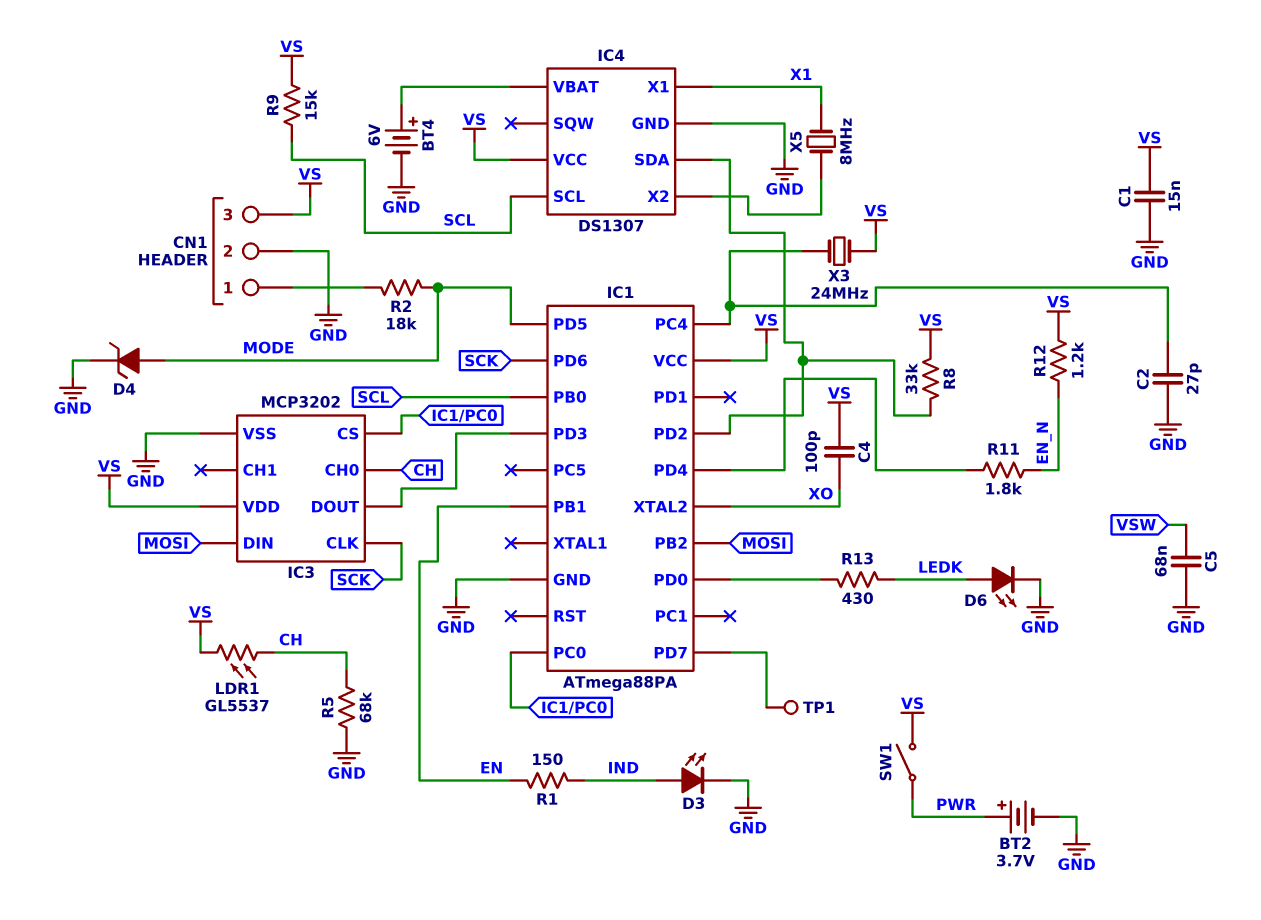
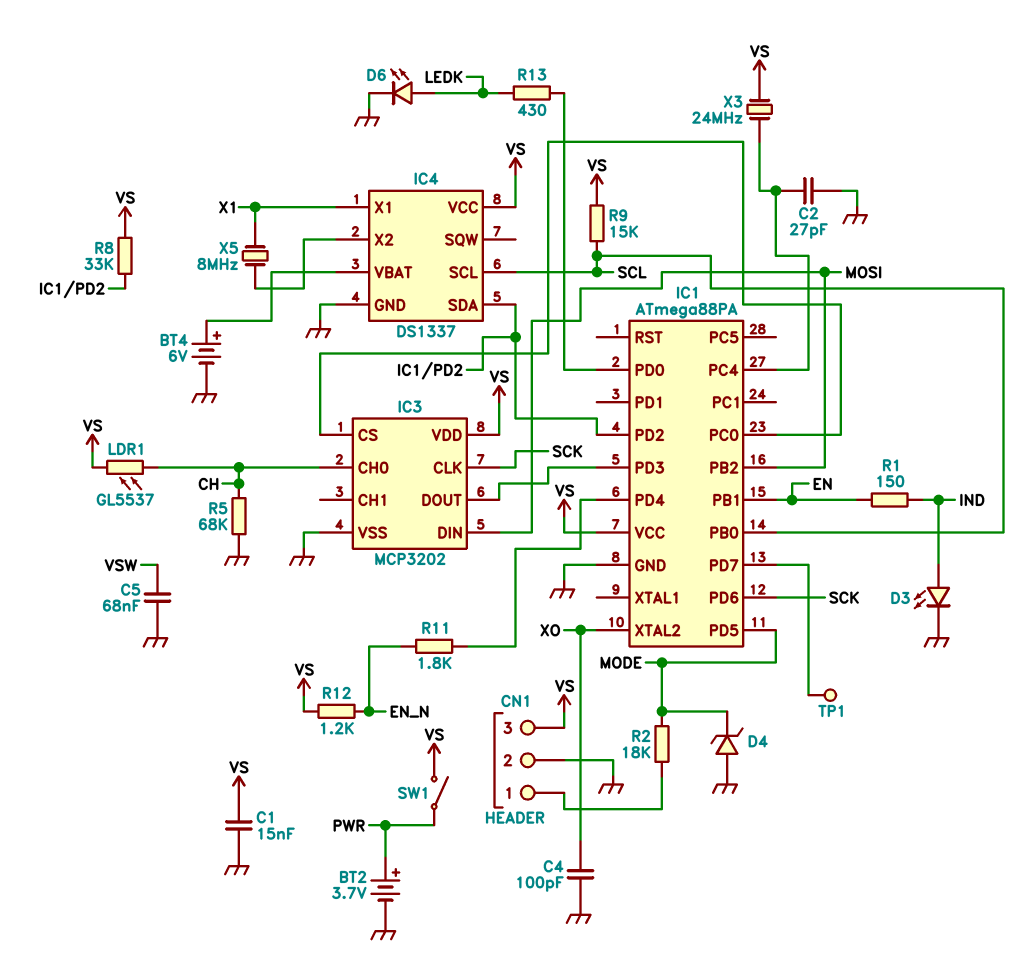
C4: 100pF (VS, XO) -> 100pF (GND, XO)
D4: zener (A MODE, K GND) -> zener (A GND, K MODE)
IC4: DS1307 -> DS1337

